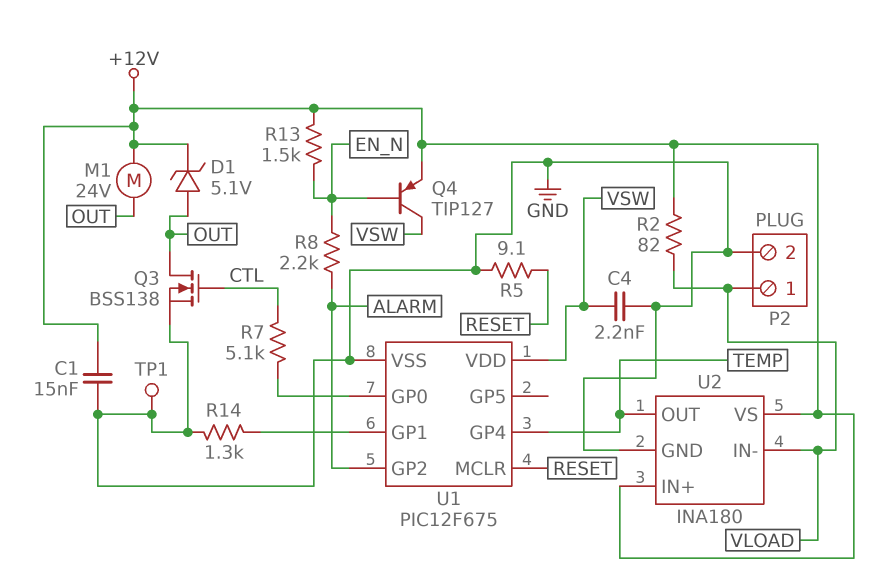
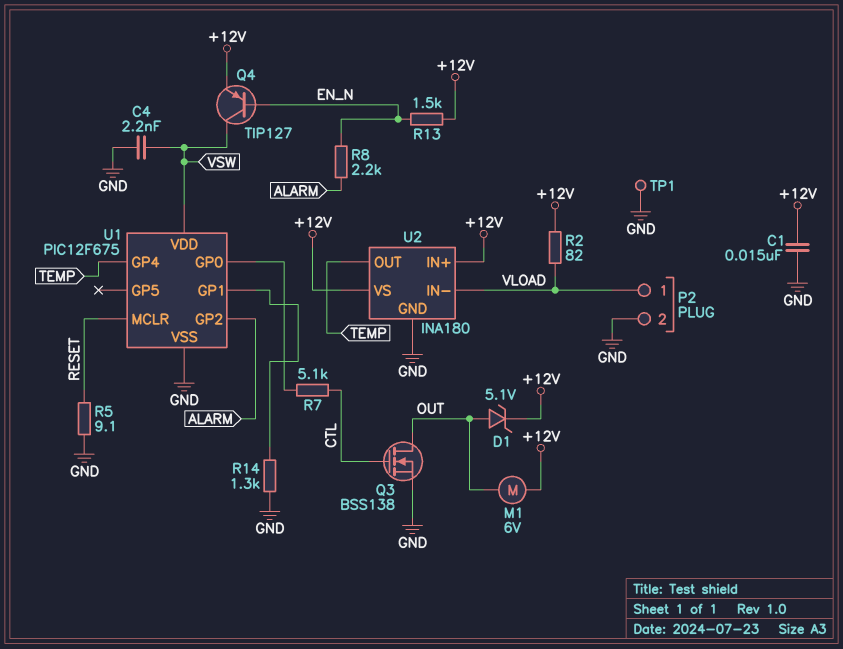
M1: motor 24V (+12V, OUT) -> motor 6V (+12V, OUT)

